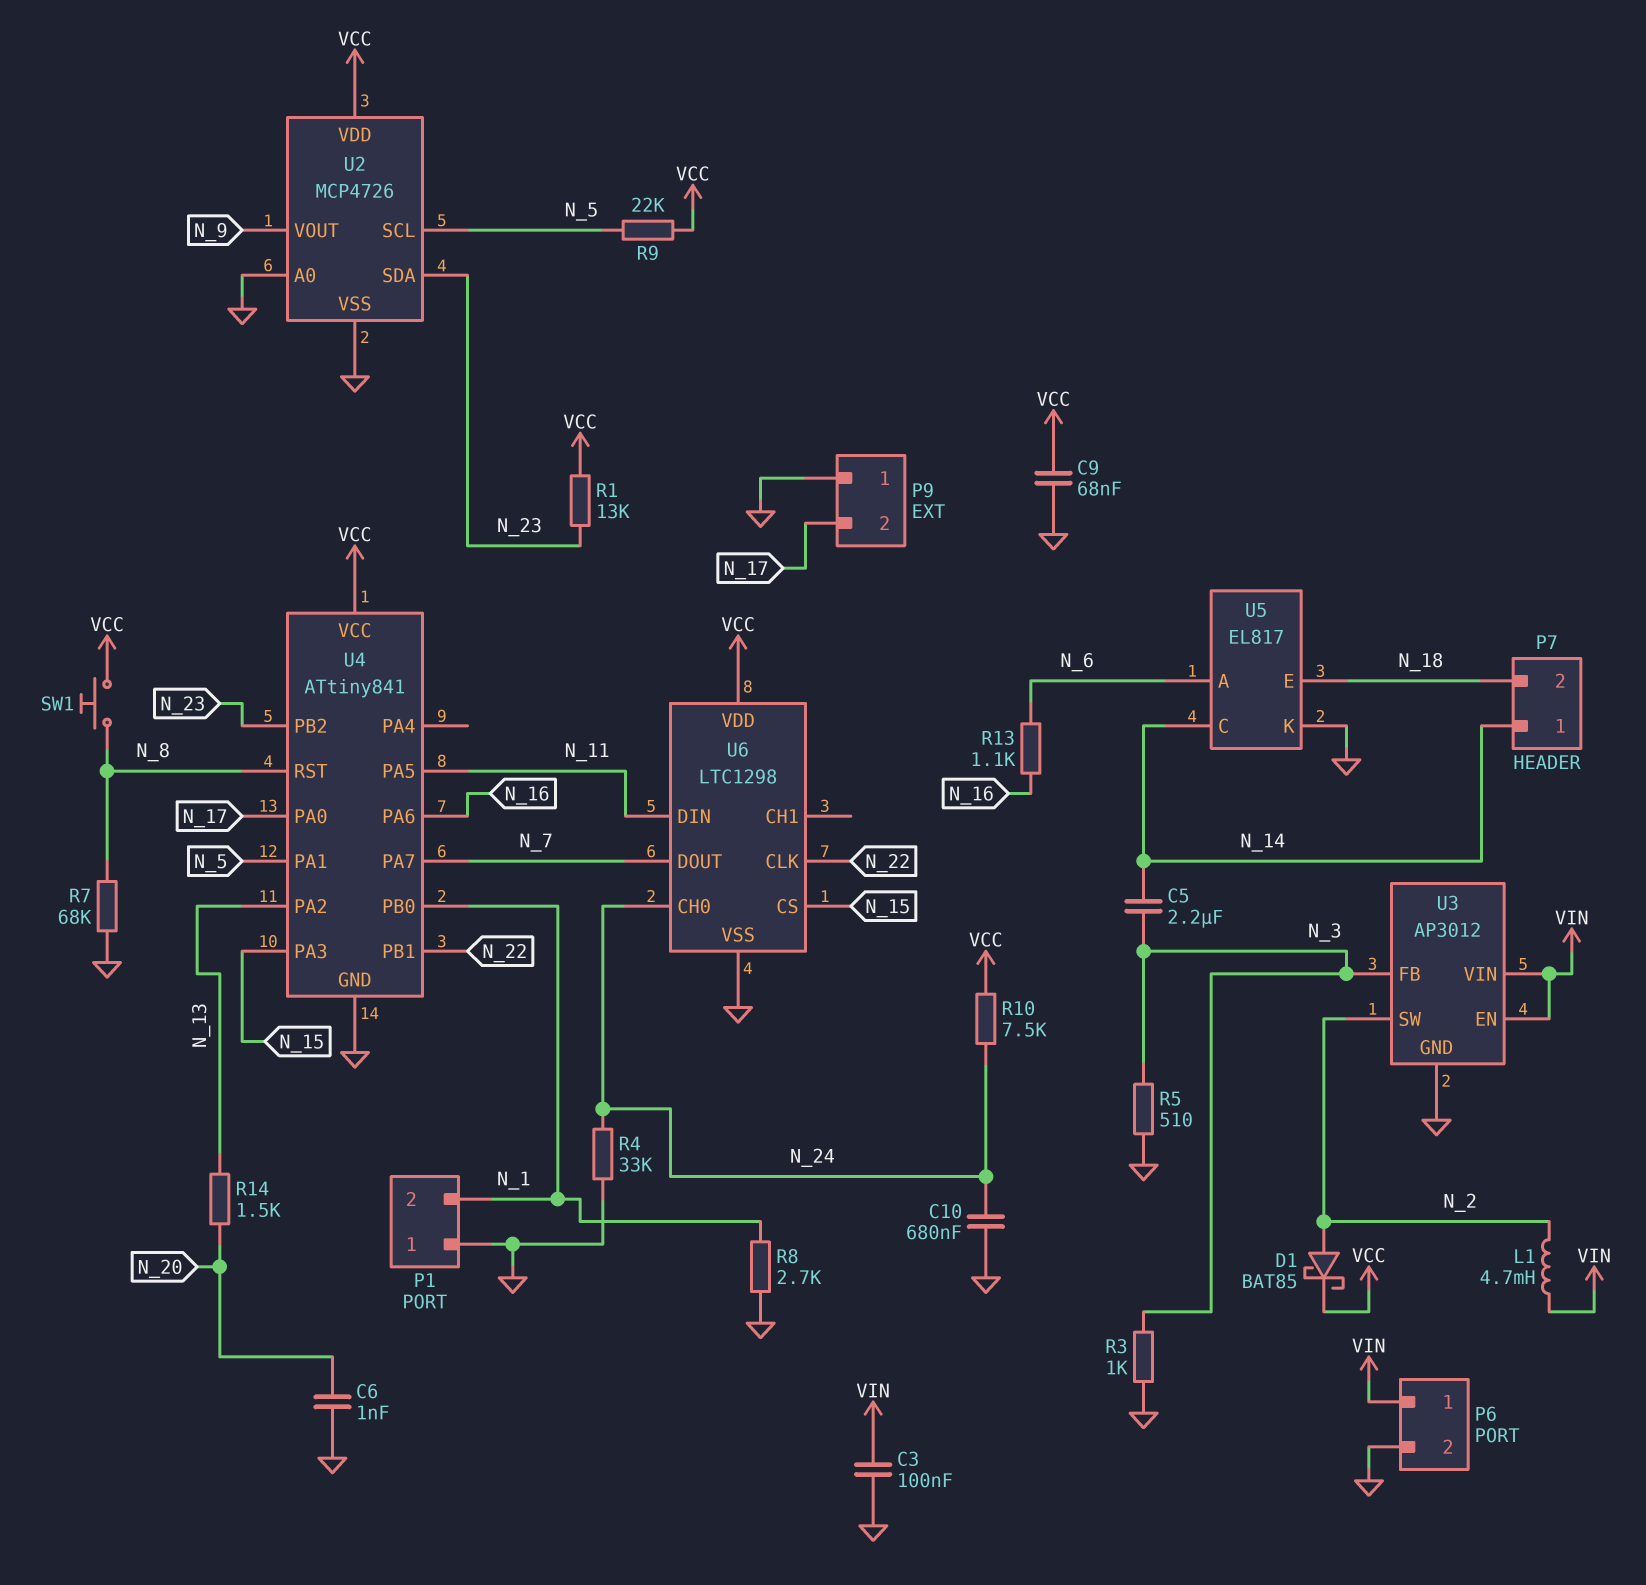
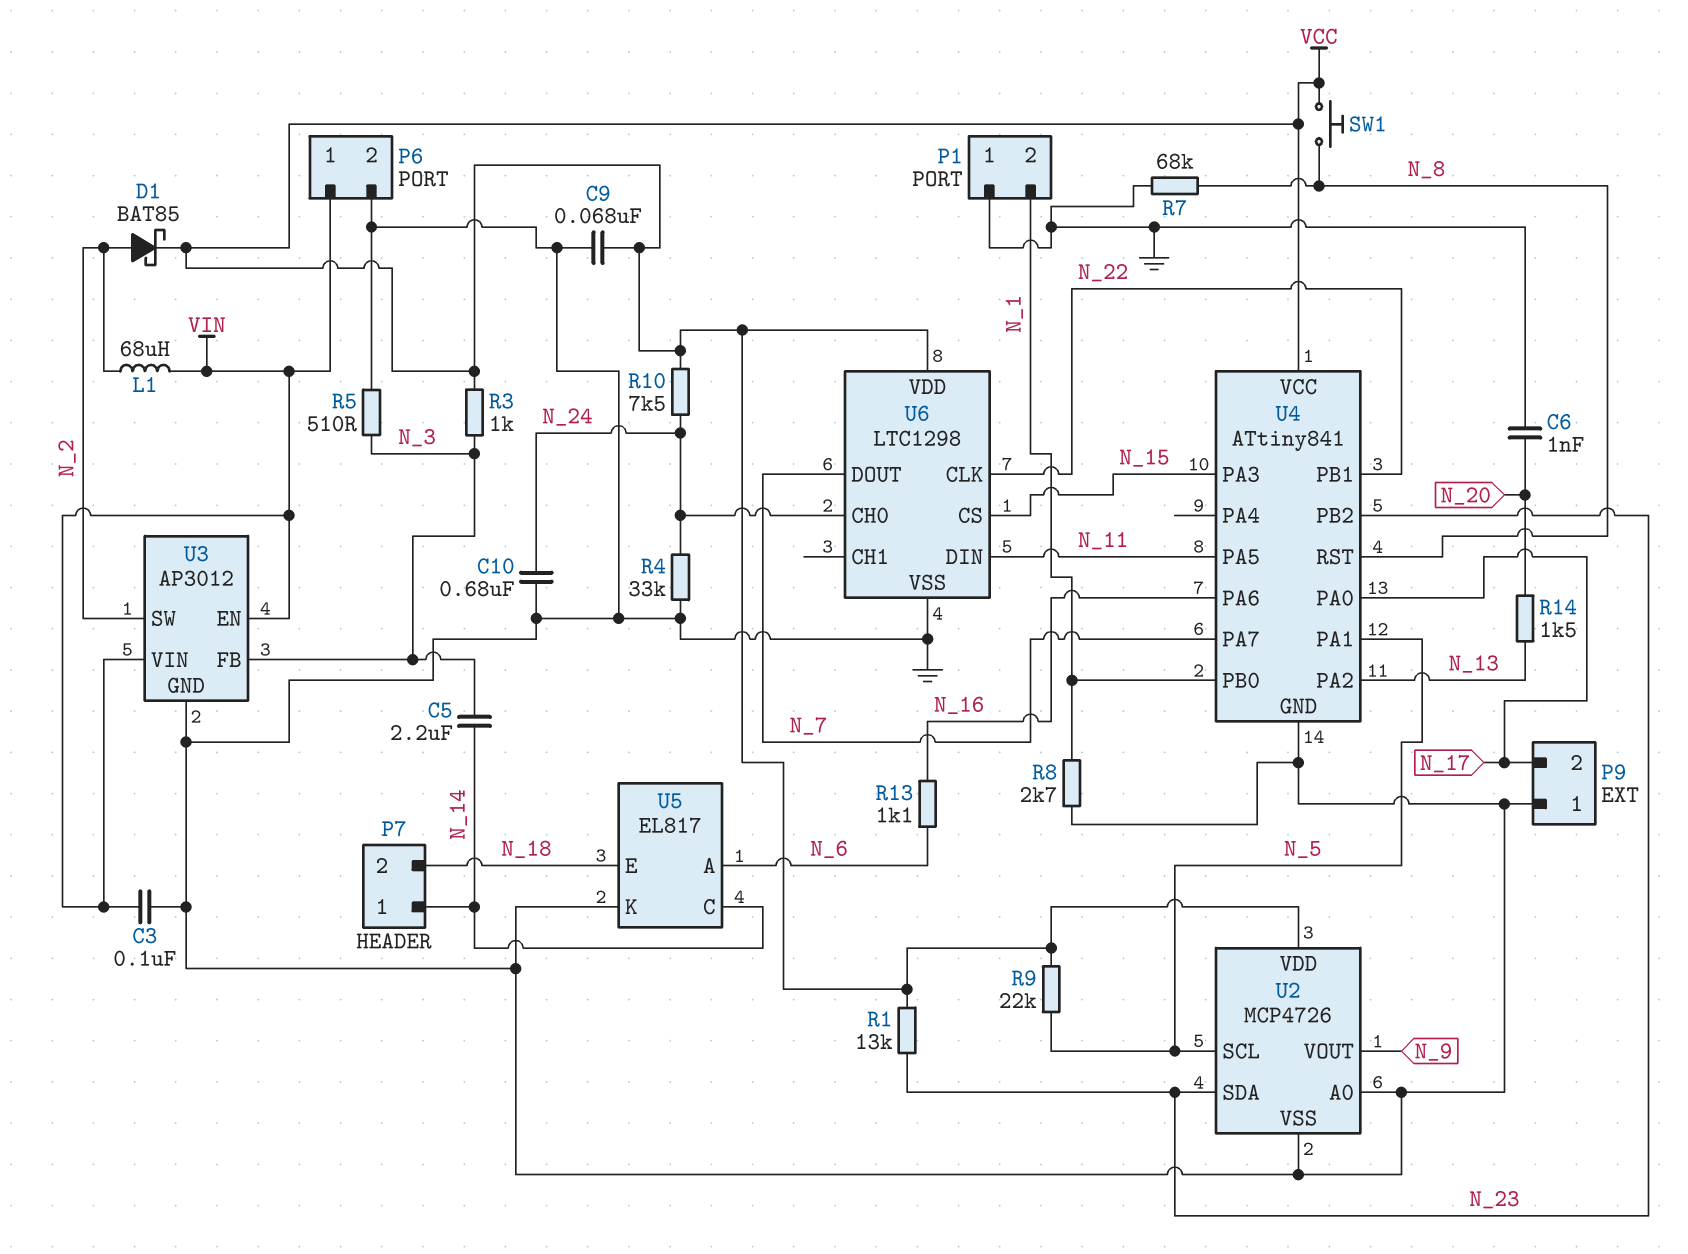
L1: 4.7mH (N_2, VIN) -> 68uH (N_2, VIN)
R3: 1k (GND, N_3) -> 1k (N_3, VCC)

